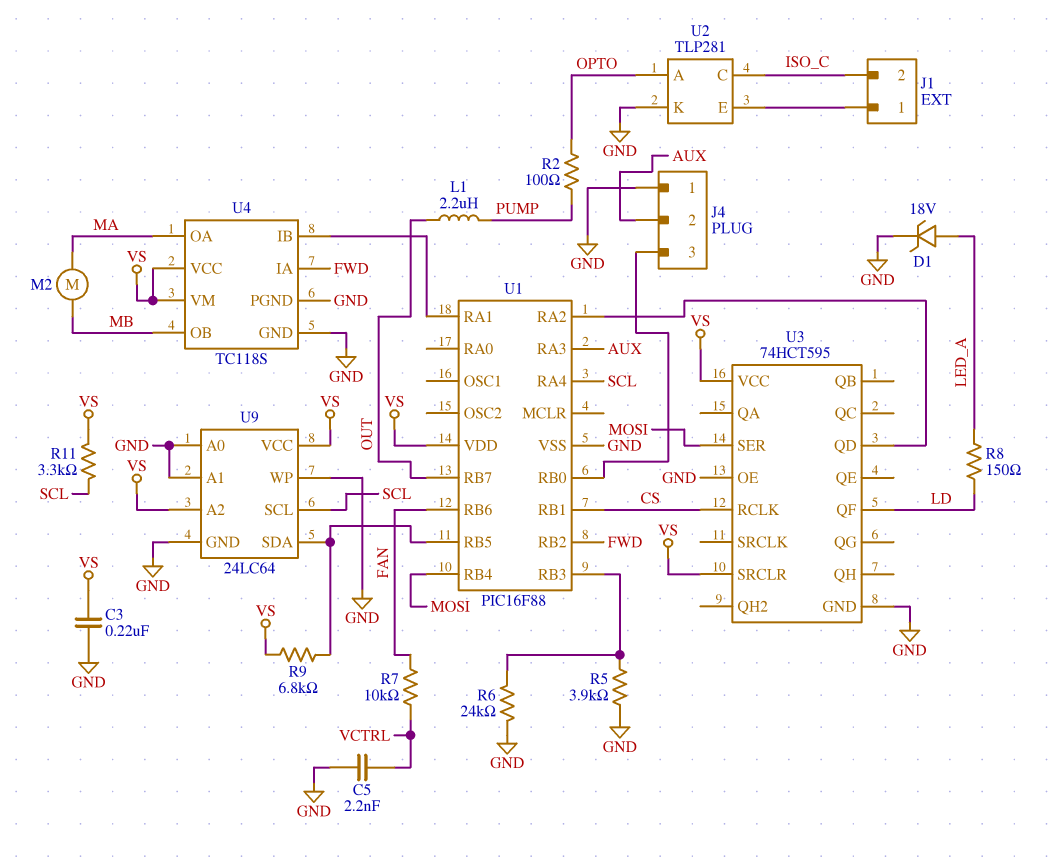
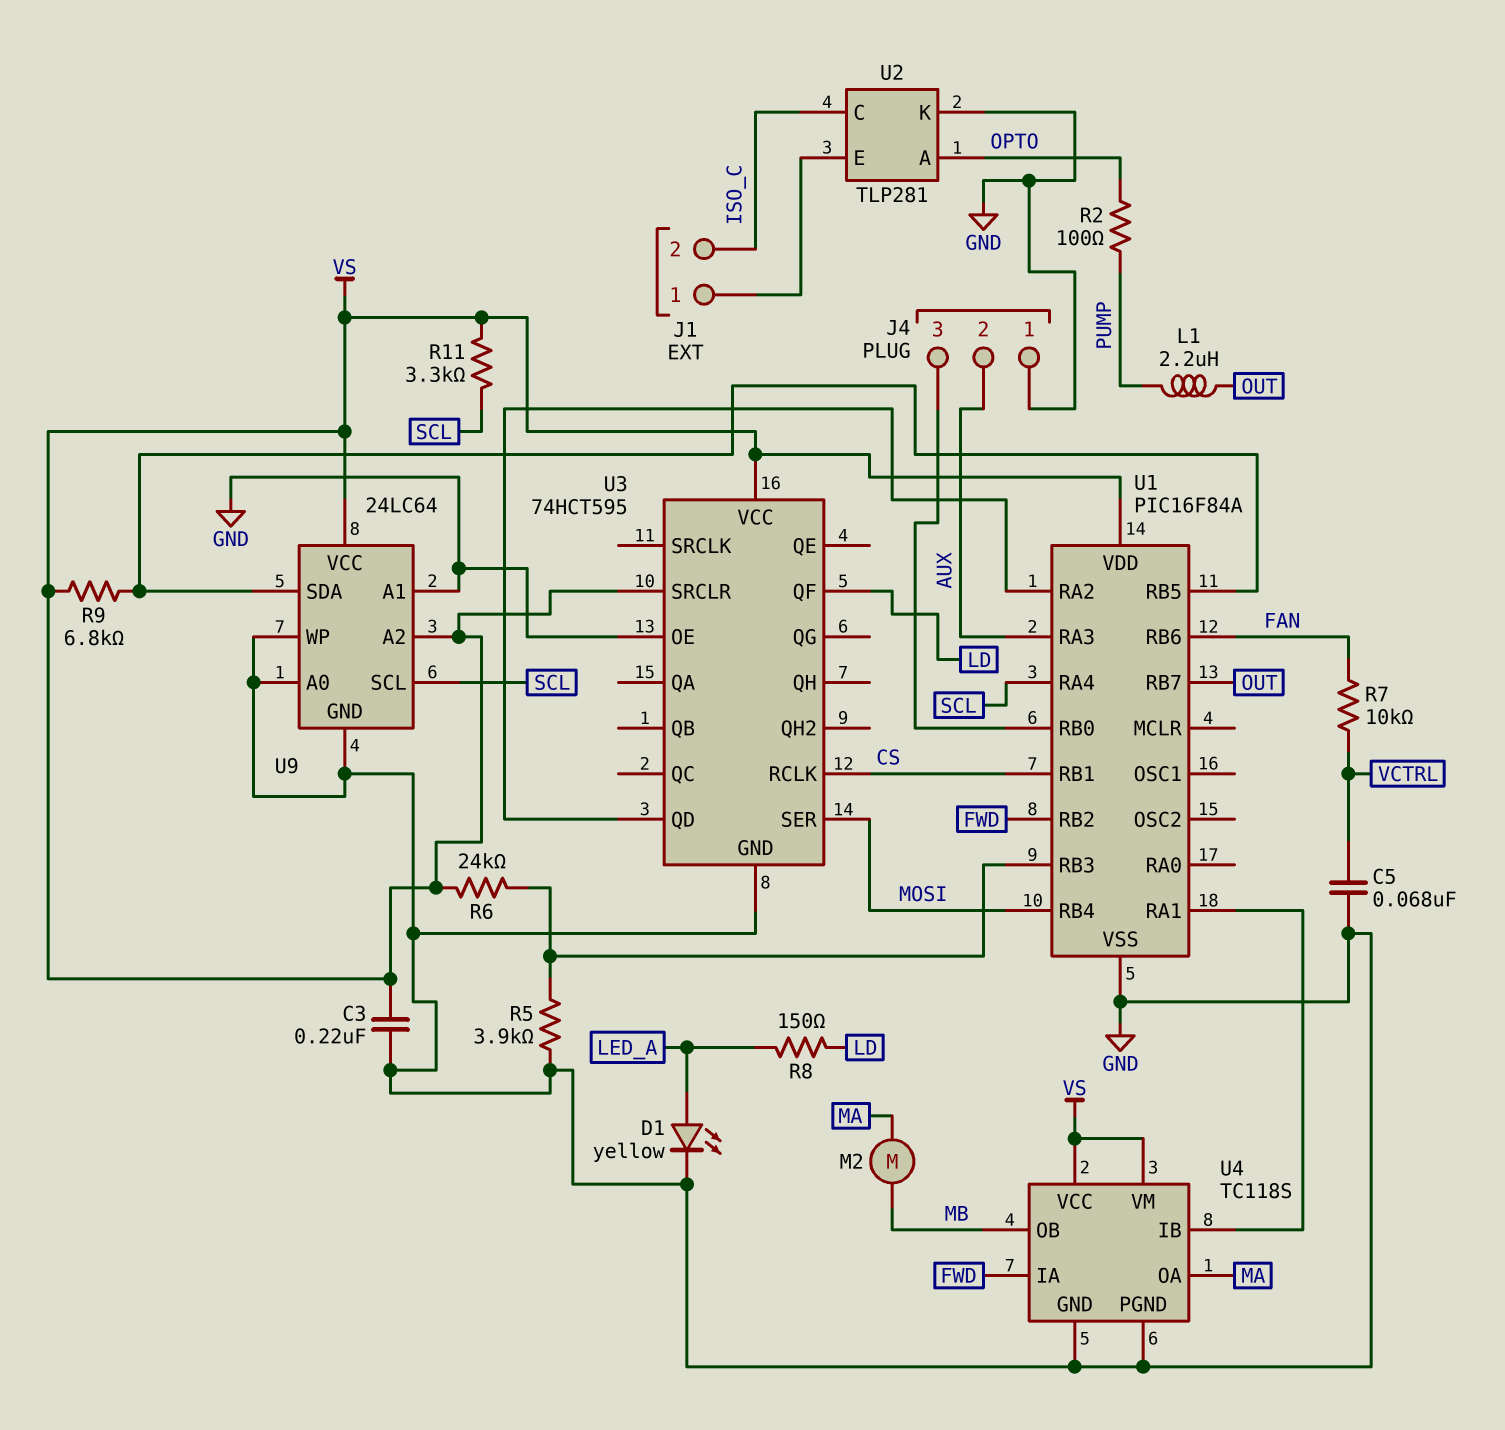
C5: 2.2nF (GND, VCTRL) -> 68nF (GND, VCTRL)
D1: zener 18V (A LED_A, K GND) -> LED yellow (A LED_A, K GND)
R6: 24k (GND, U1/RB3) -> 24k (U1/RB3, VS)
U1: PIC16F88 -> PIC16F84A

